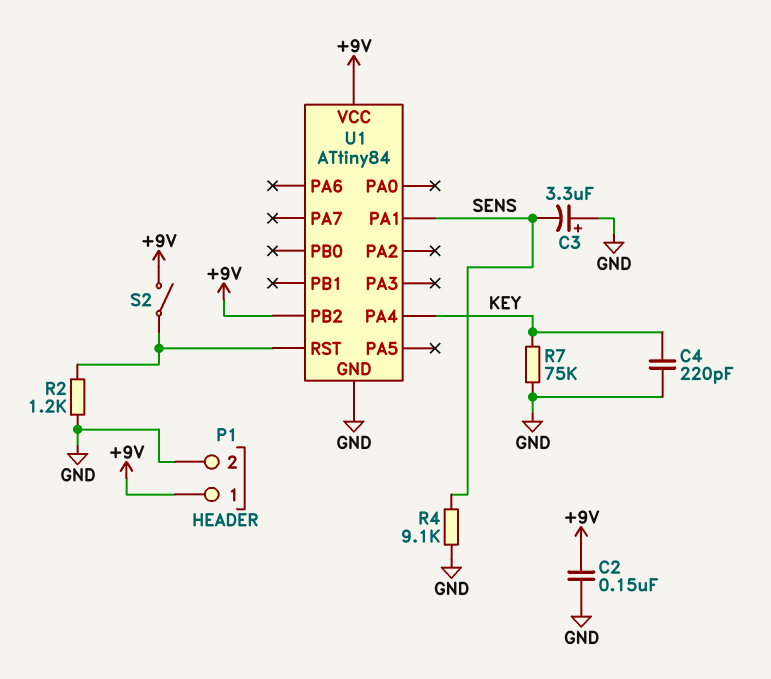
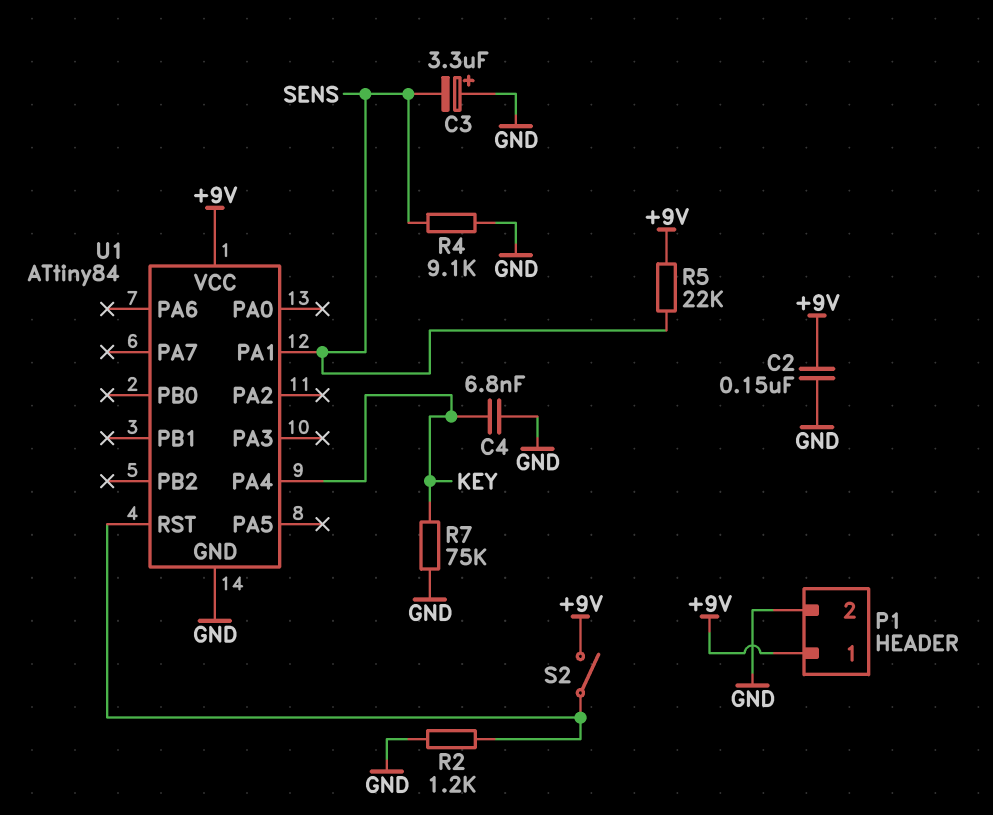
C4: 220pF (GND, KEY) -> 6.8nF (GND, KEY)
R5: none -> 22k (+9V, SENS)
U1 pin PB2: +9V -> none

